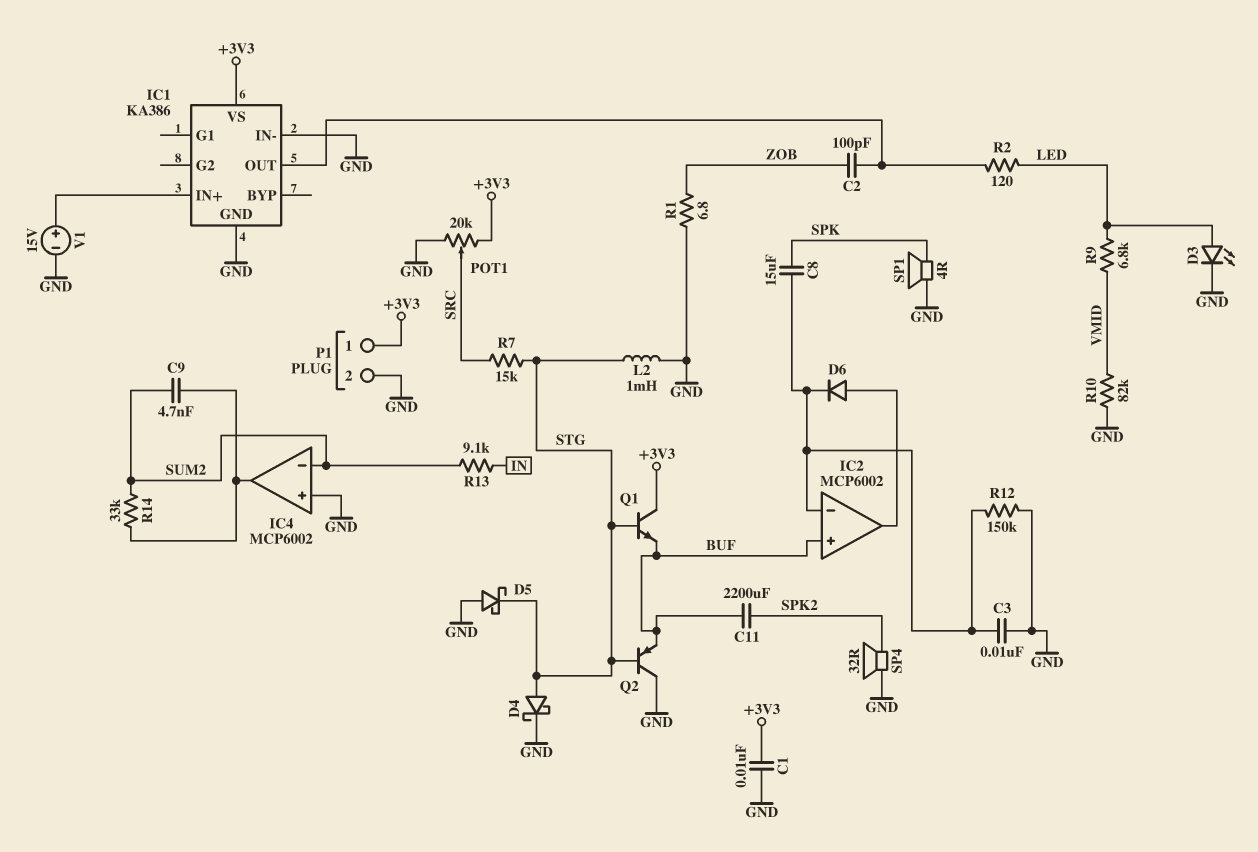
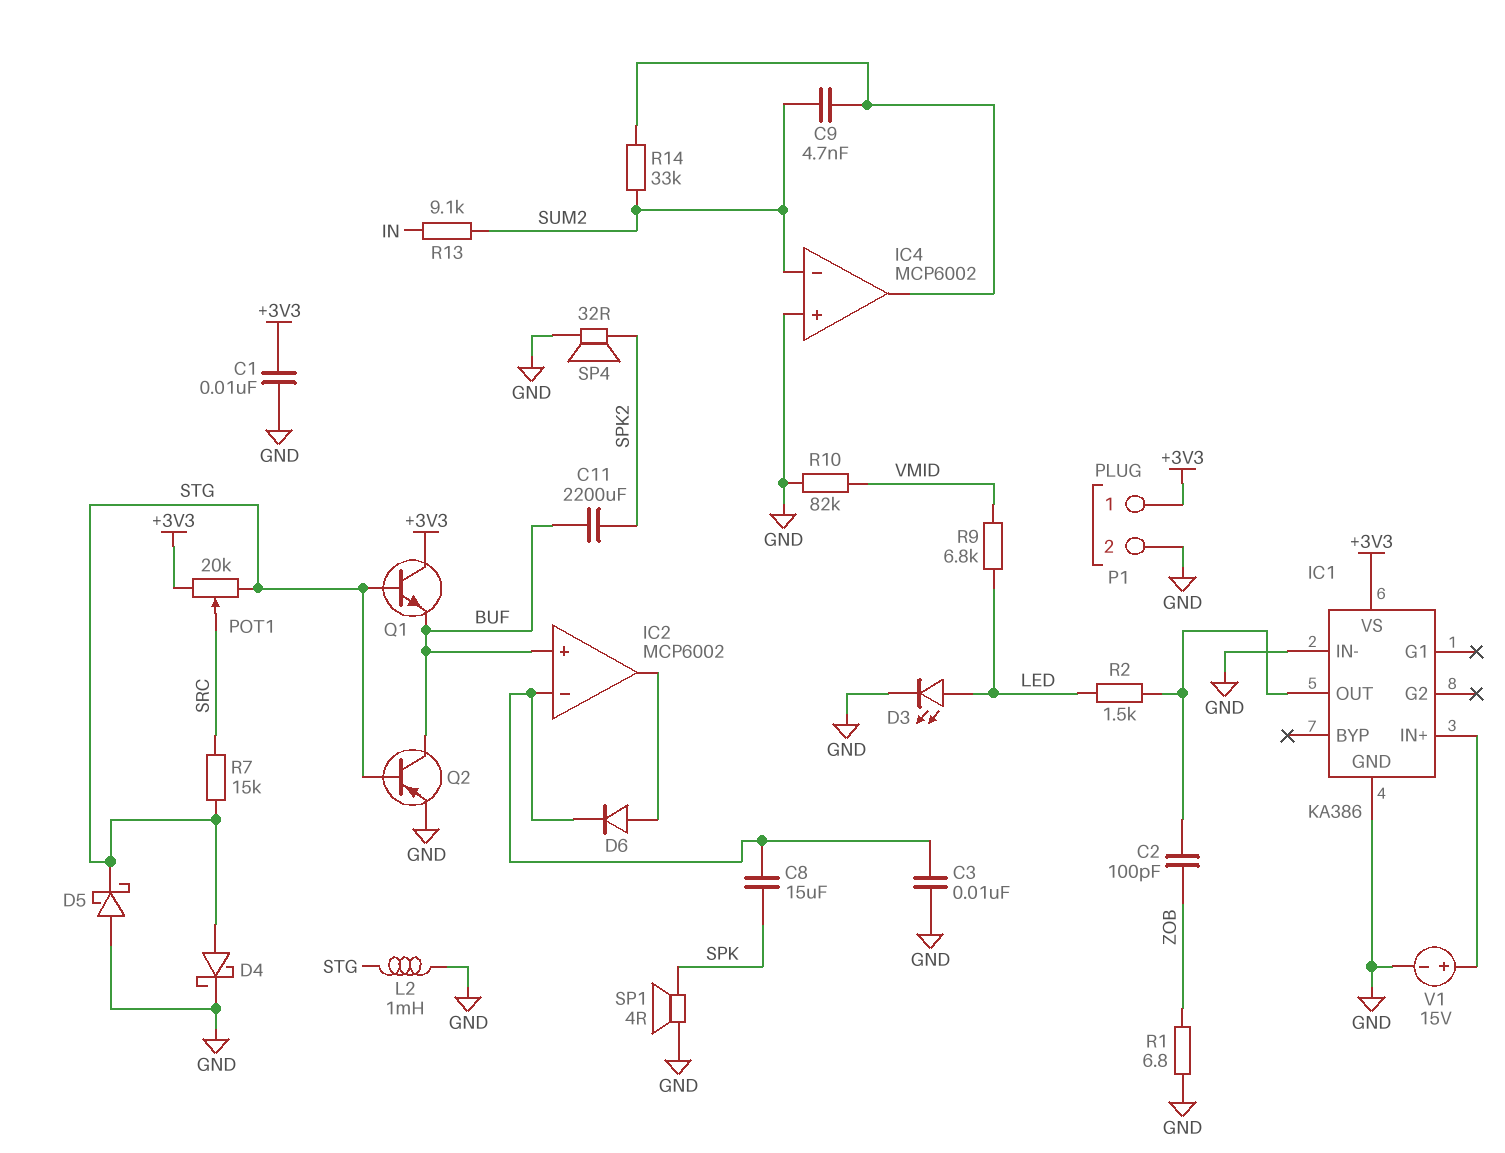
POT1: 20k (+3V3, GND, wiper SRC) -> 20k (+3V3, STG, wiper SRC)
Q2: PNP (B STG, C GND, E BUF) -> PNP (B STG, C BUF, E GND)
R2: 120 (IC1/OUT, LED) -> 1.5k (IC1/OUT, LED)
R12: 150k (GND, IC2/in-) -> none

